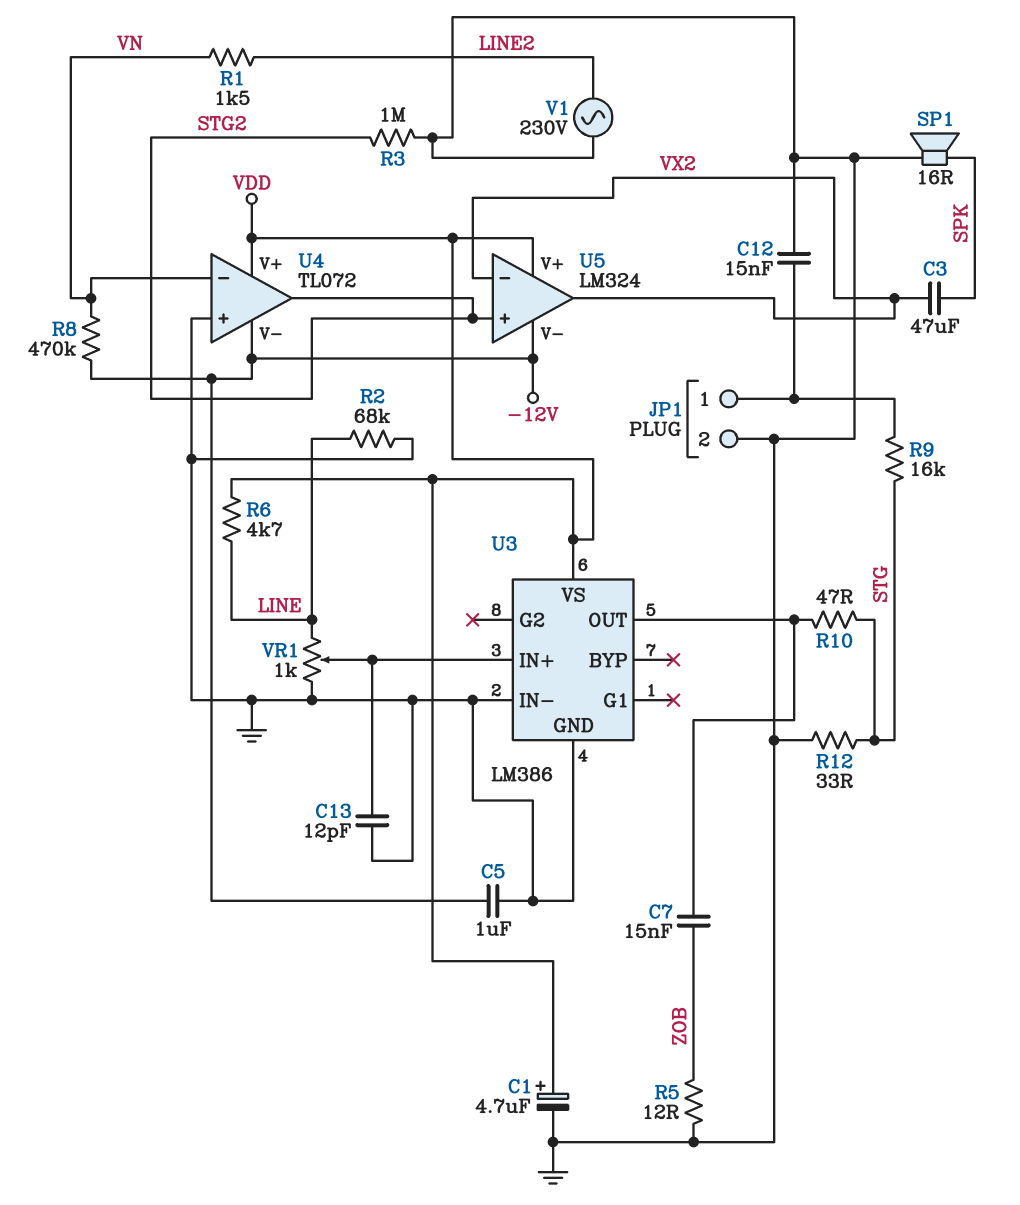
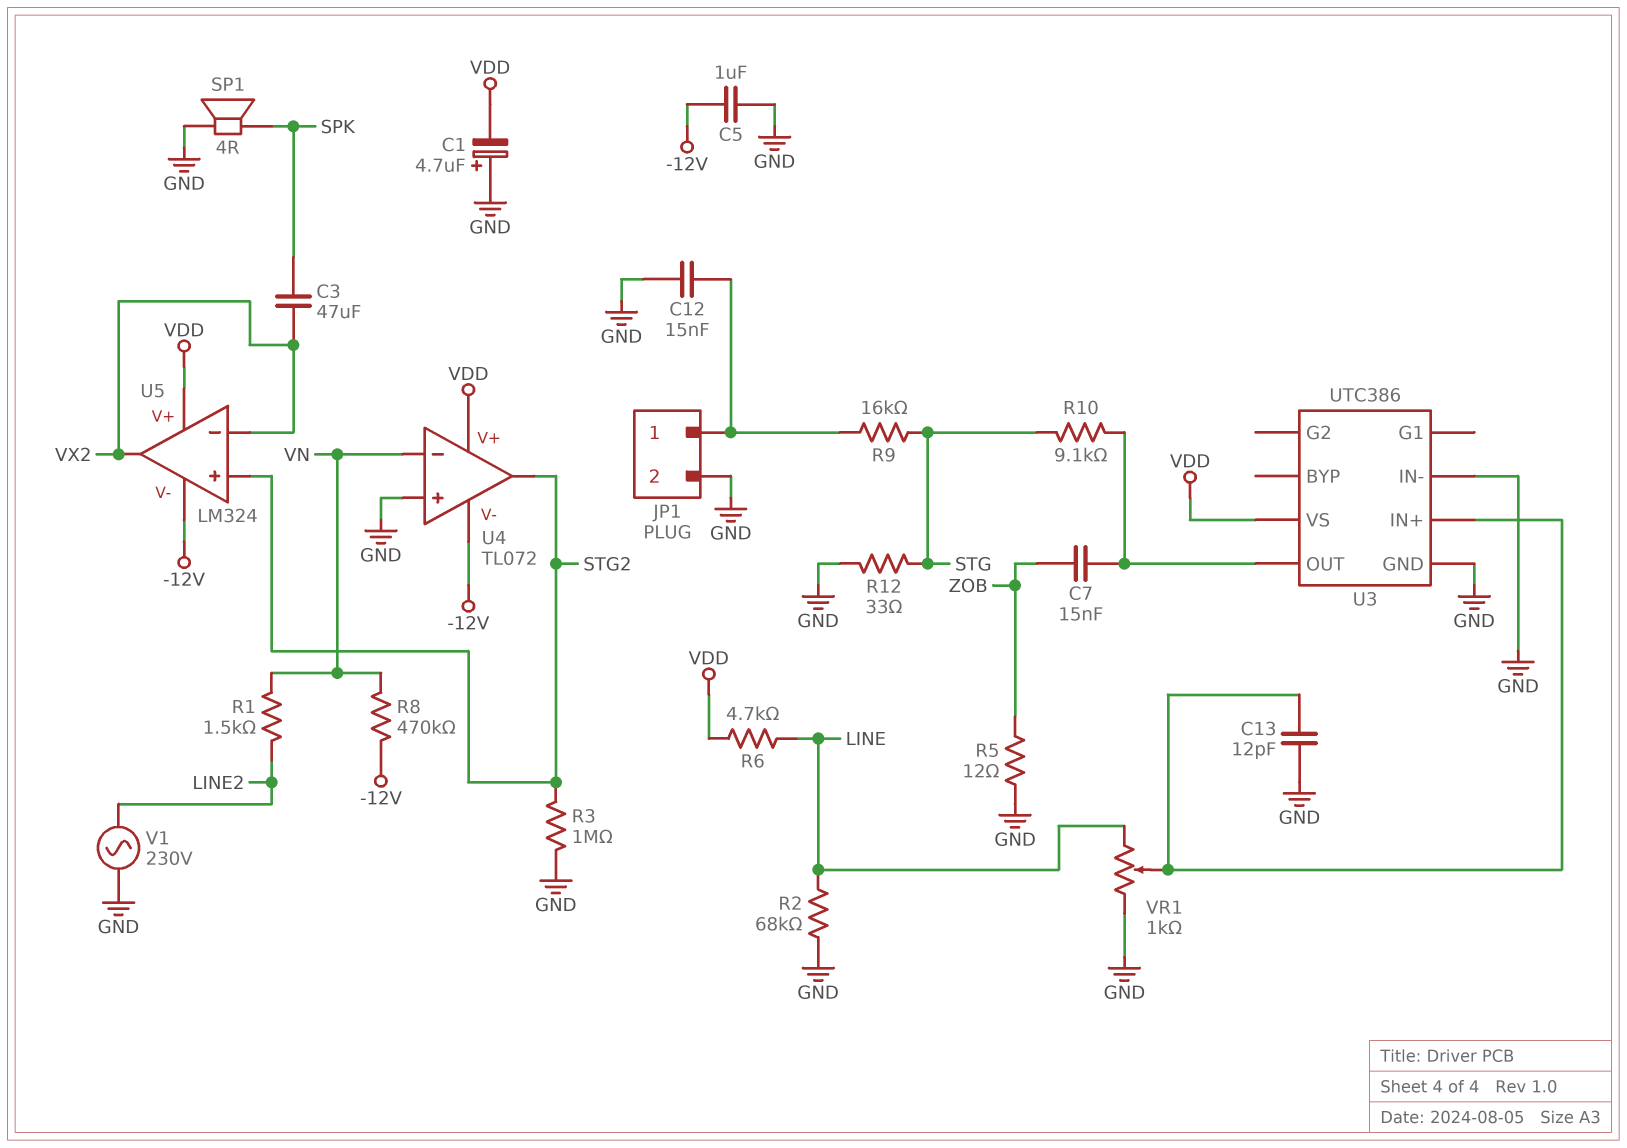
C1: 4.7uF (plus VDD, minus GND) -> 4.7uF (plus GND, minus VDD)
R10: 47 (STG, U3/OUT) -> 9.1k (STG, U3/OUT)
SP1: speaker 16R (GND, SPK) -> speaker 4R (GND, SPK)
U3: LM386 -> UTC386

